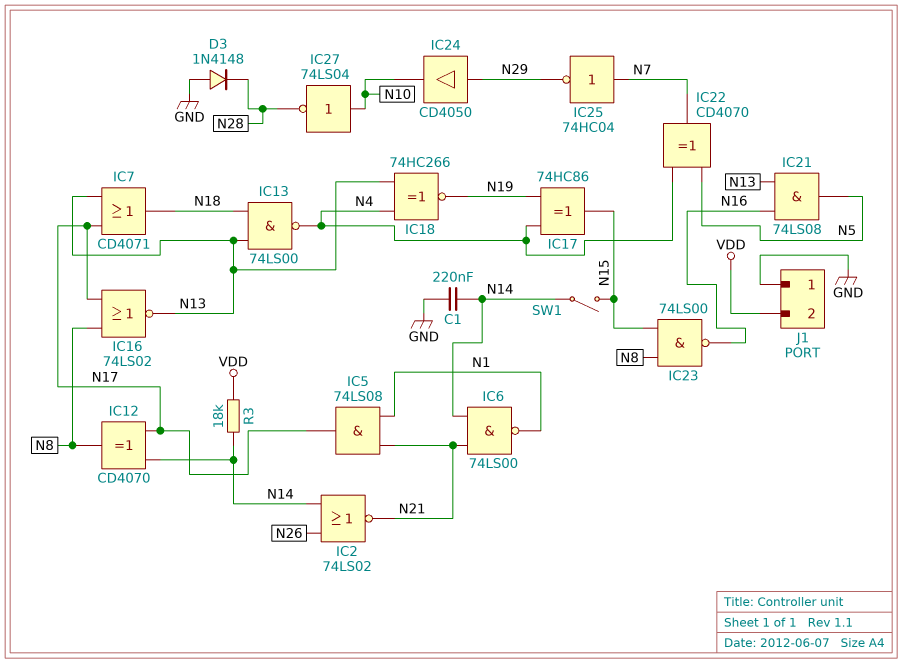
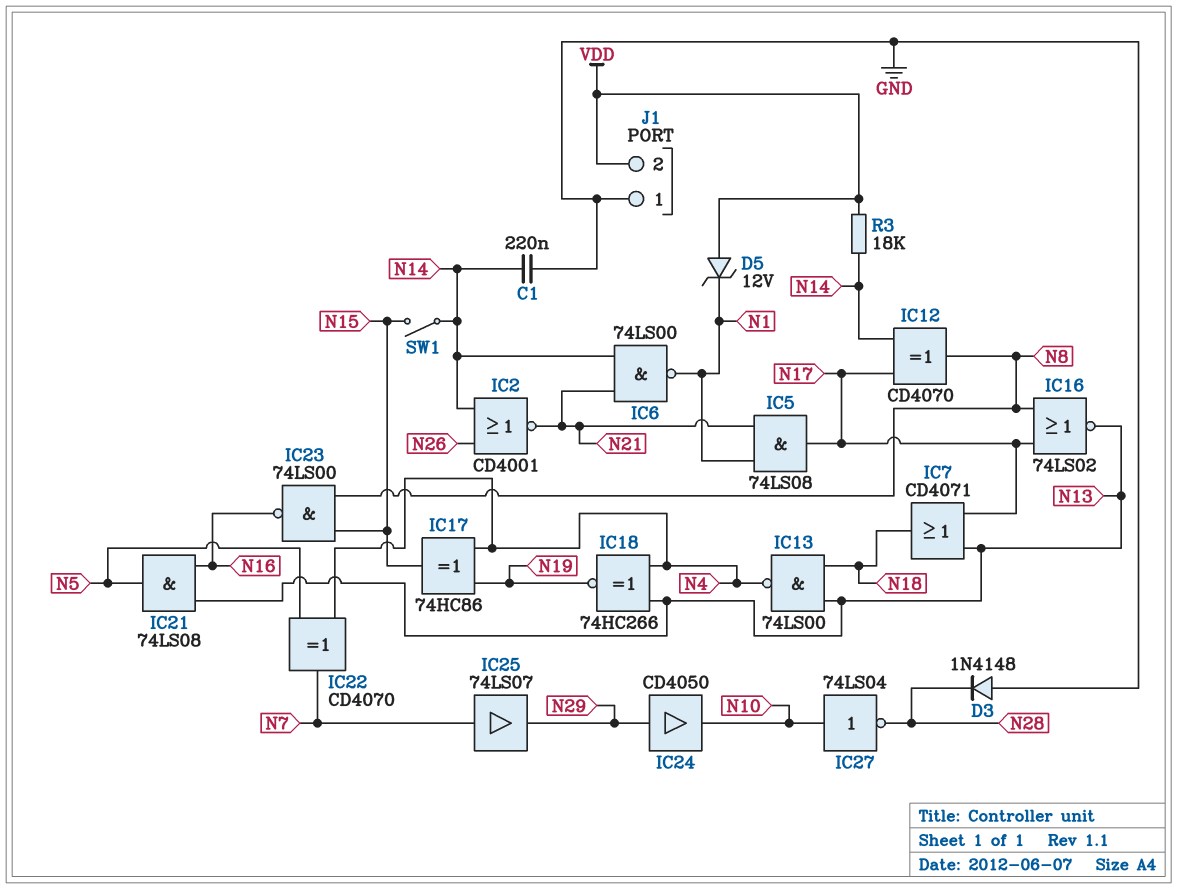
D5: none -> zener 12V (A VDD, K N1)
IC2: NOR 74LS02 (in N14, in N26, out N21) -> NOR CD4001 (in N14, in N26, out N21)
IC25: NOT 74HC04 (in N7, out N29) -> buffer 74LS07 (in N7, out N29)

